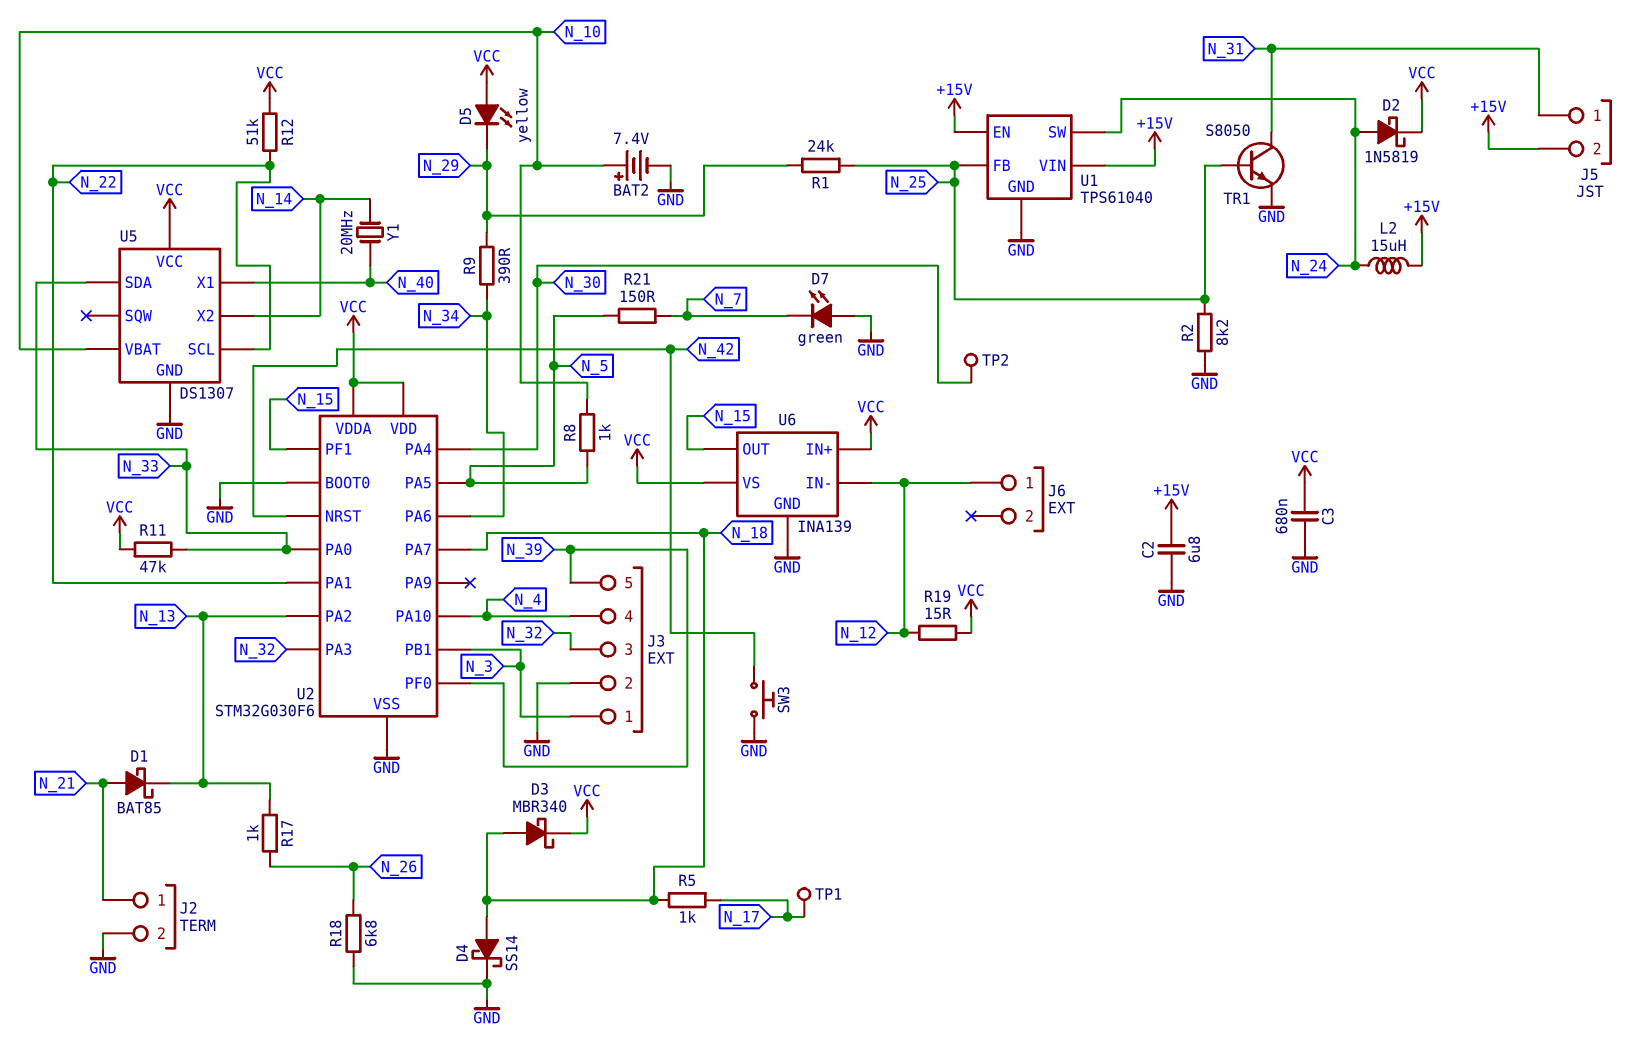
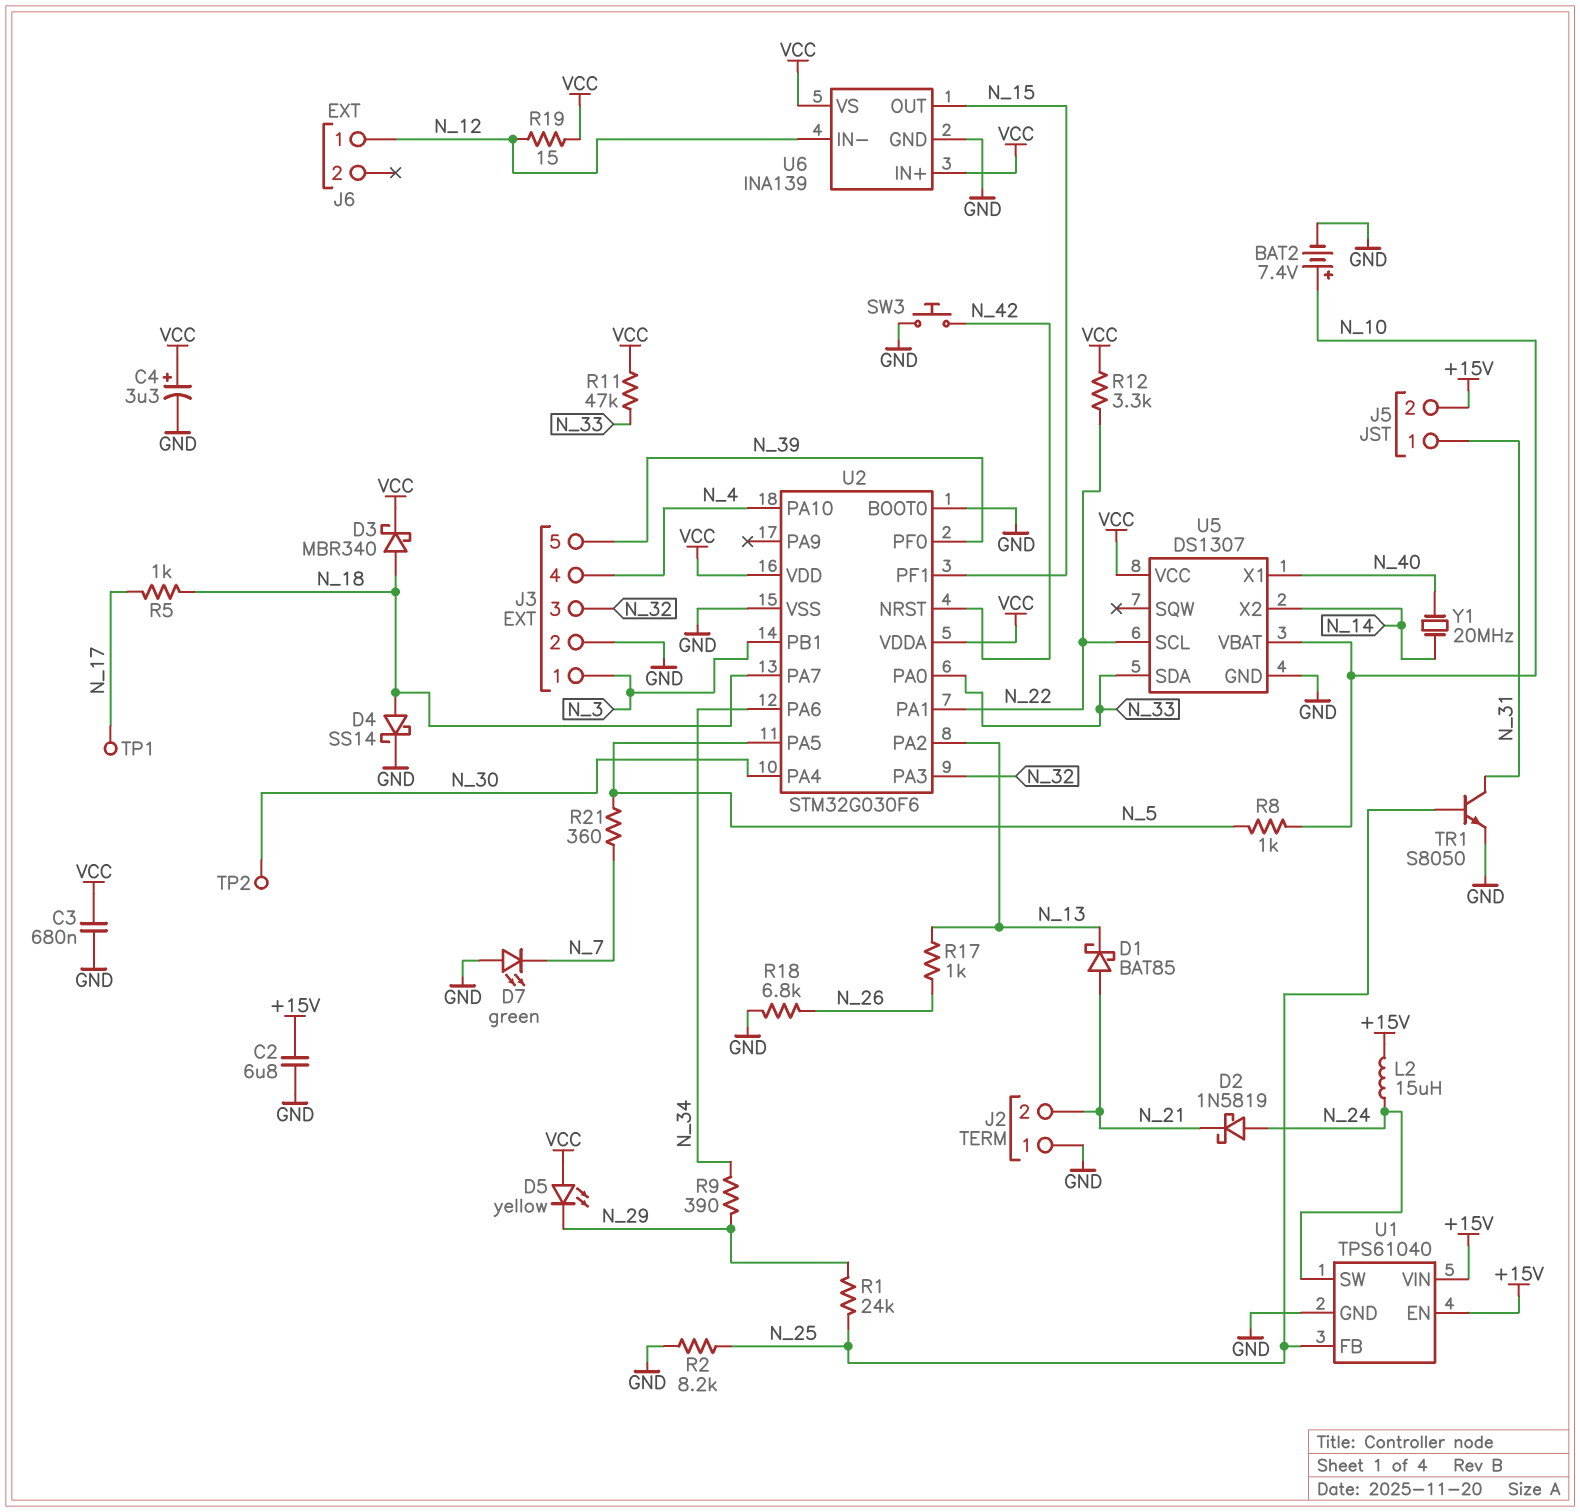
C4: none -> 3.3uF (plus VCC, minus GND)
D2: schottky 1N5819 (A N_24, K VCC) -> schottky 1N5819 (A N_24, K N_21)
J2 pin 1: N_21 -> GND
J2 pin 2: GND -> N_21
R12: 51k (N_22, VCC) -> 3.3k (N_22, VCC)
R21: 150 (N_5, N_7) -> 360 (N_5, N_7)

